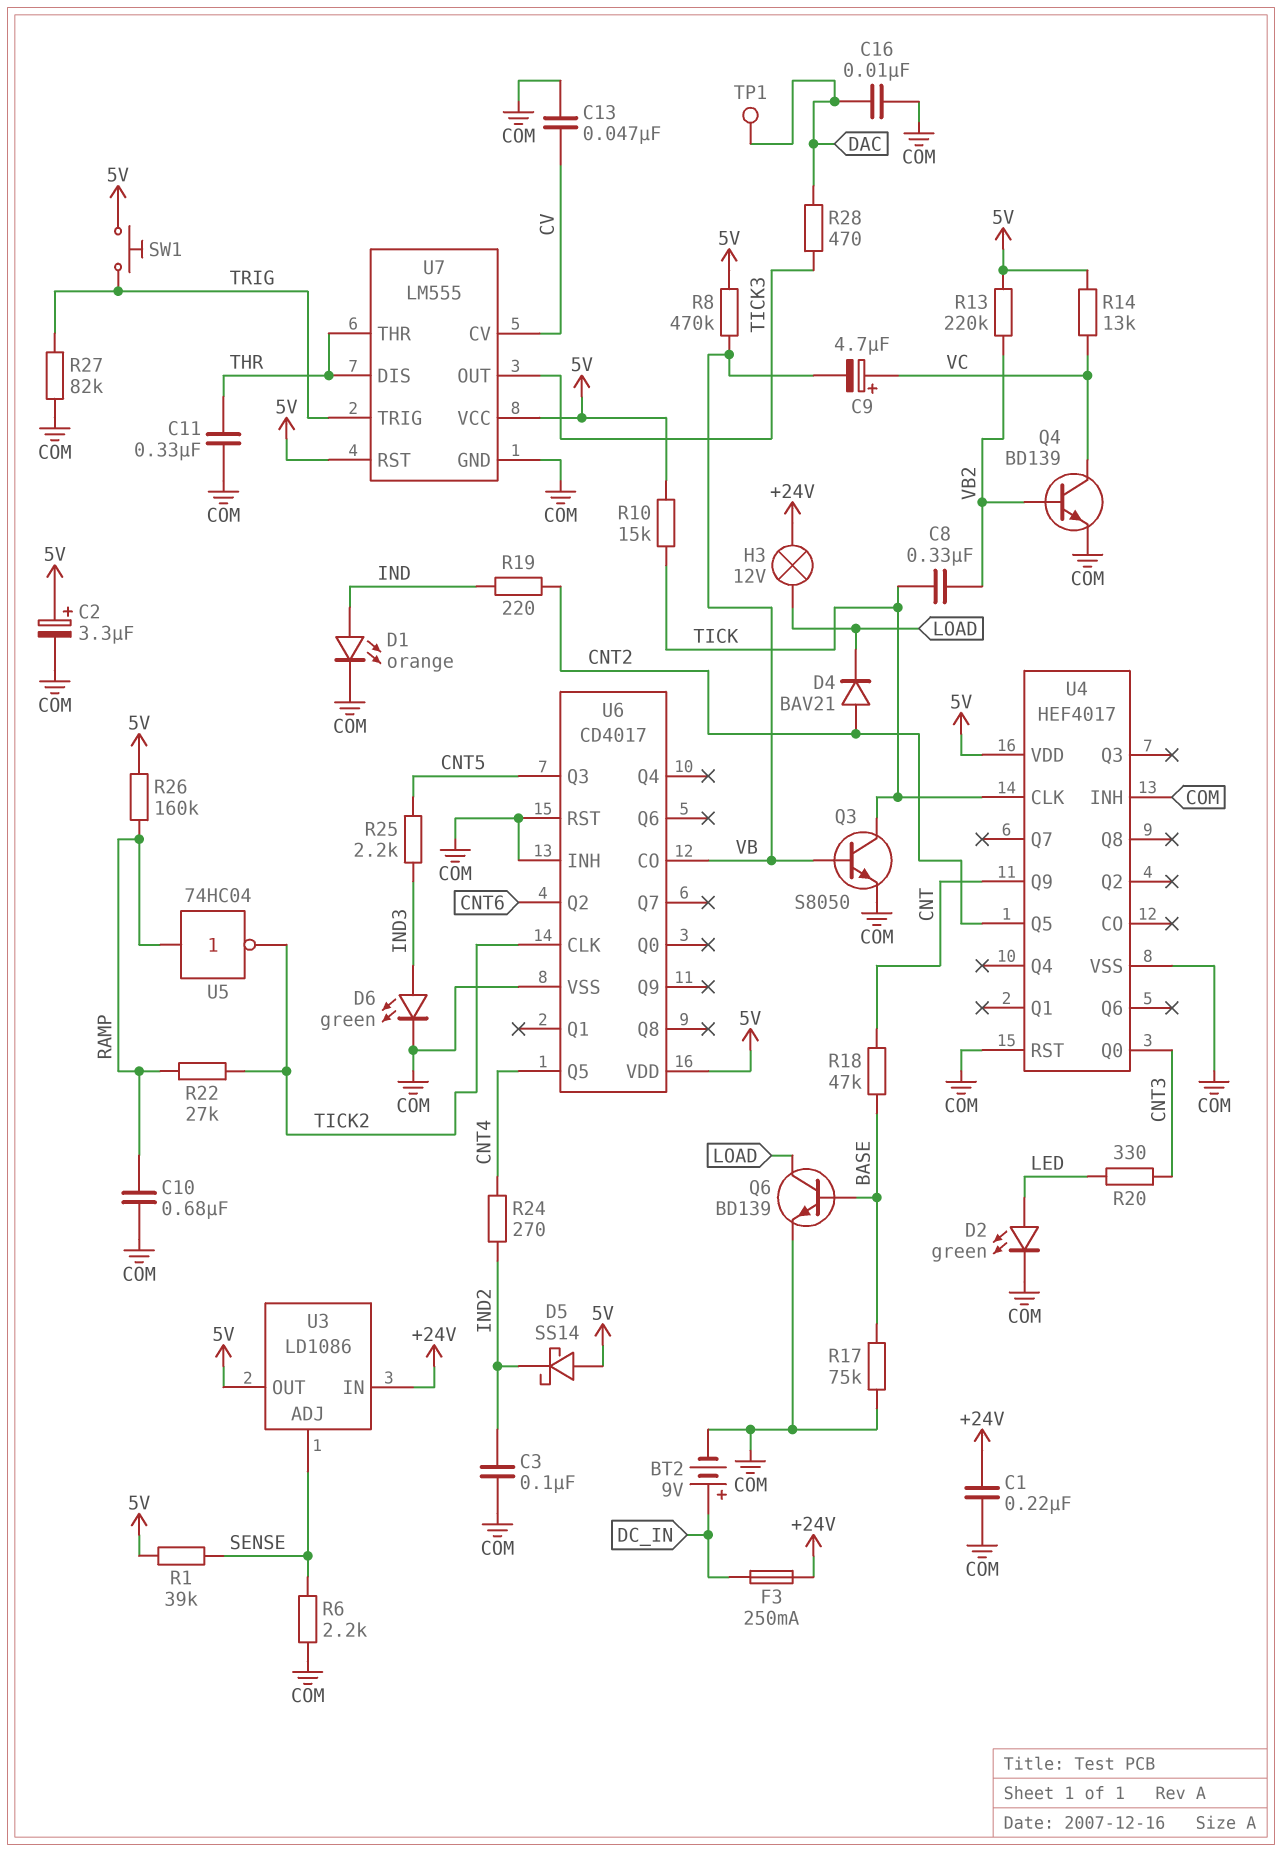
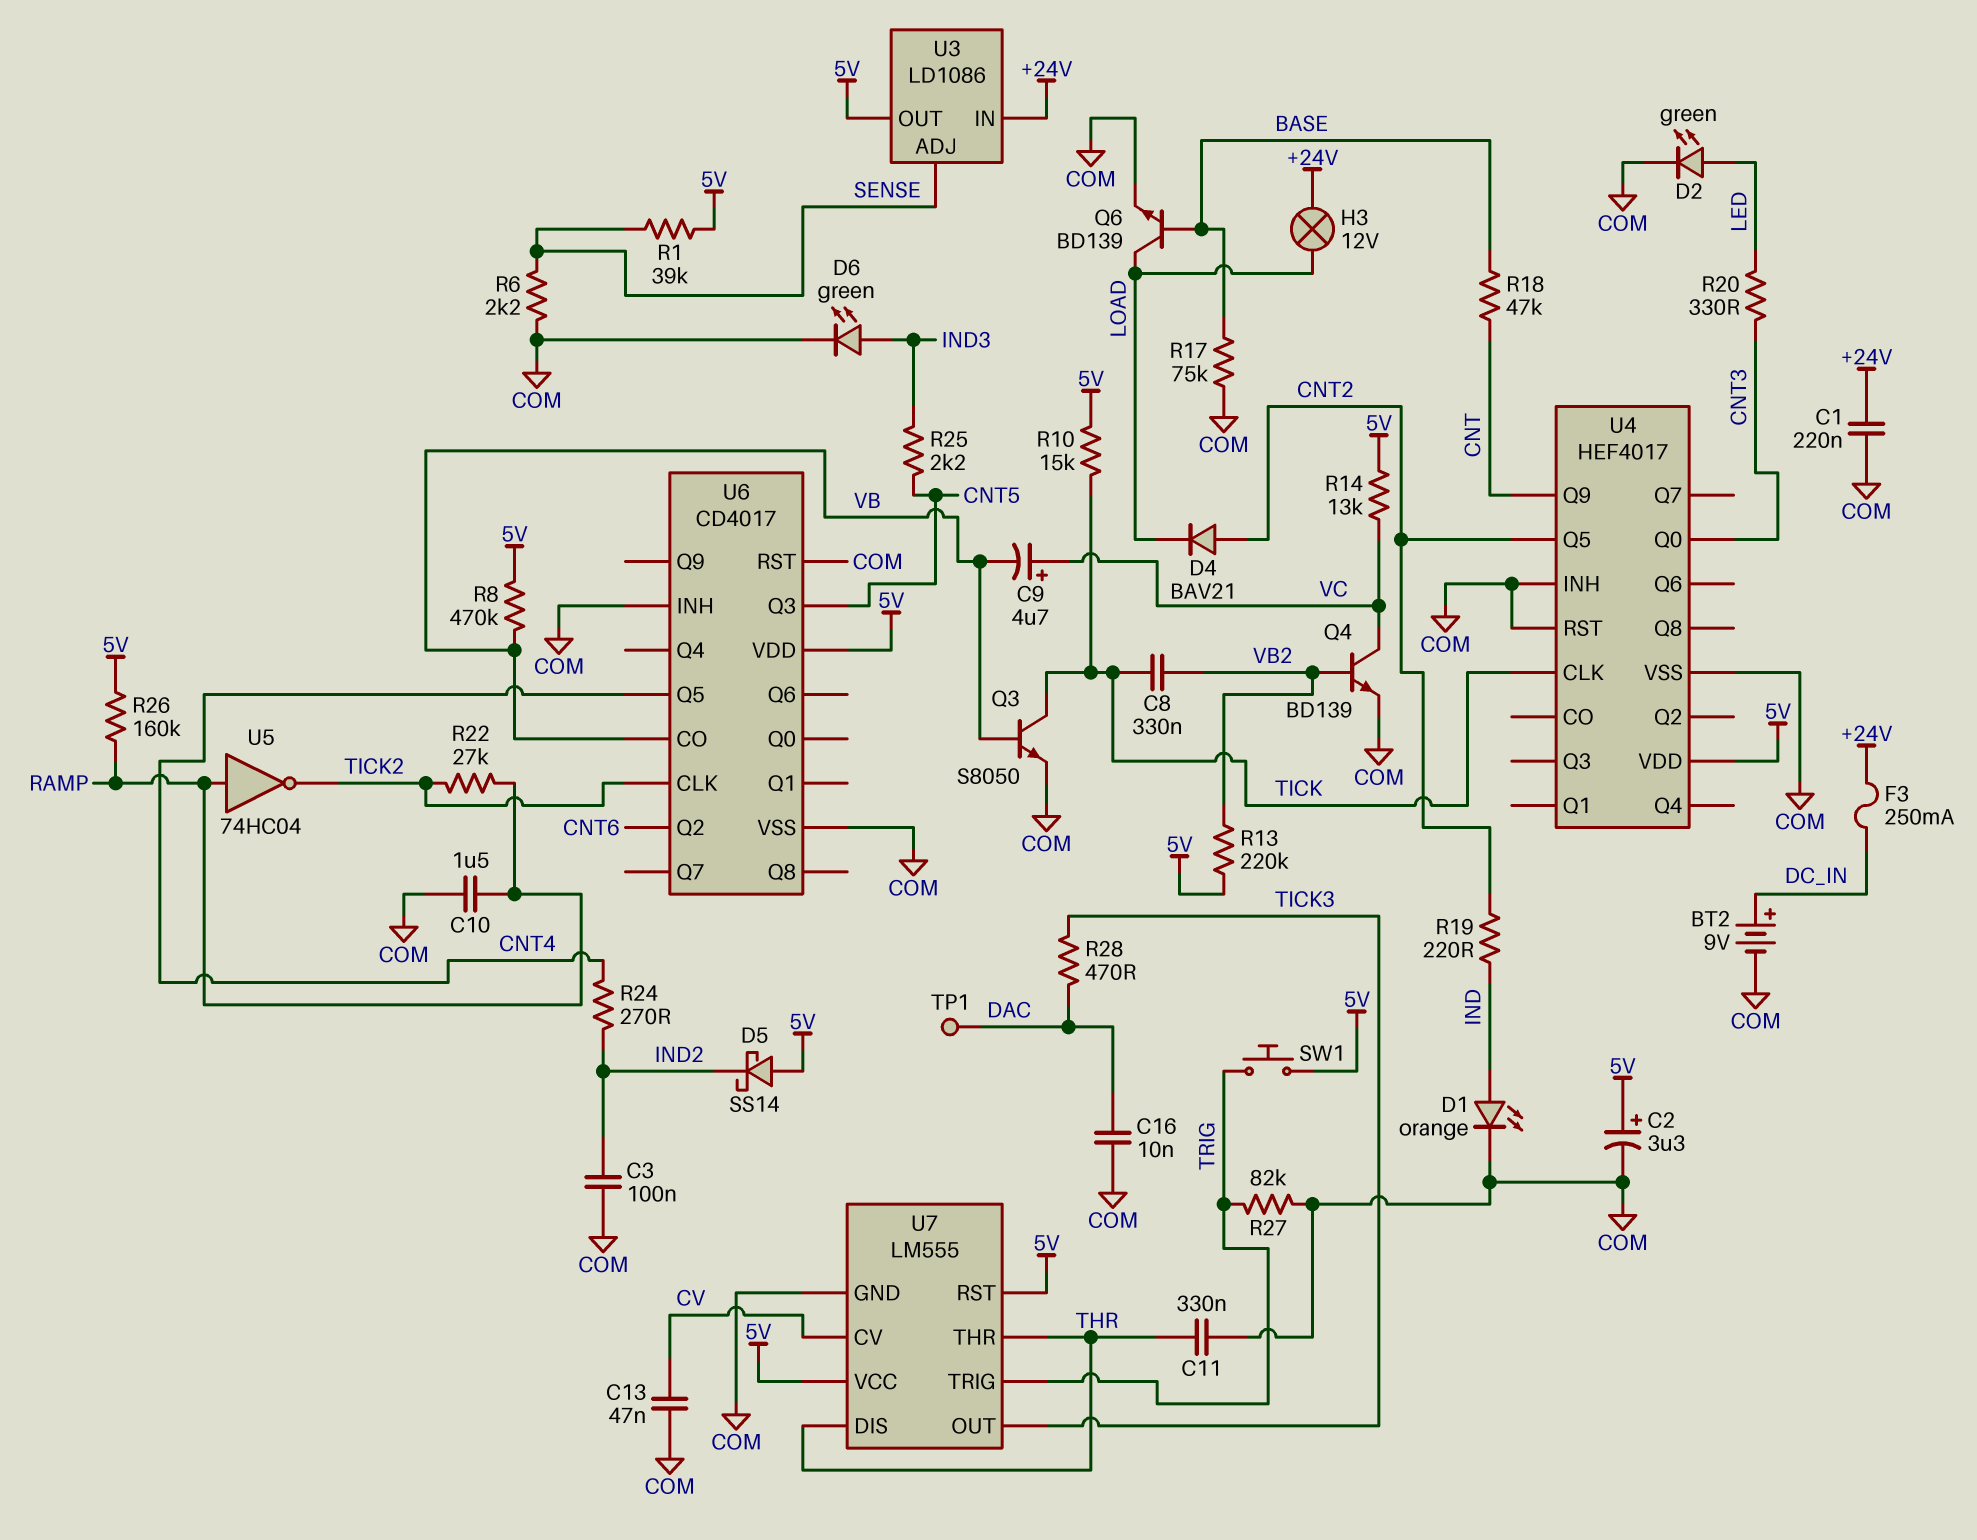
C10: 680nF (COM, RAMP) -> 1.5uF (COM, RAMP)

